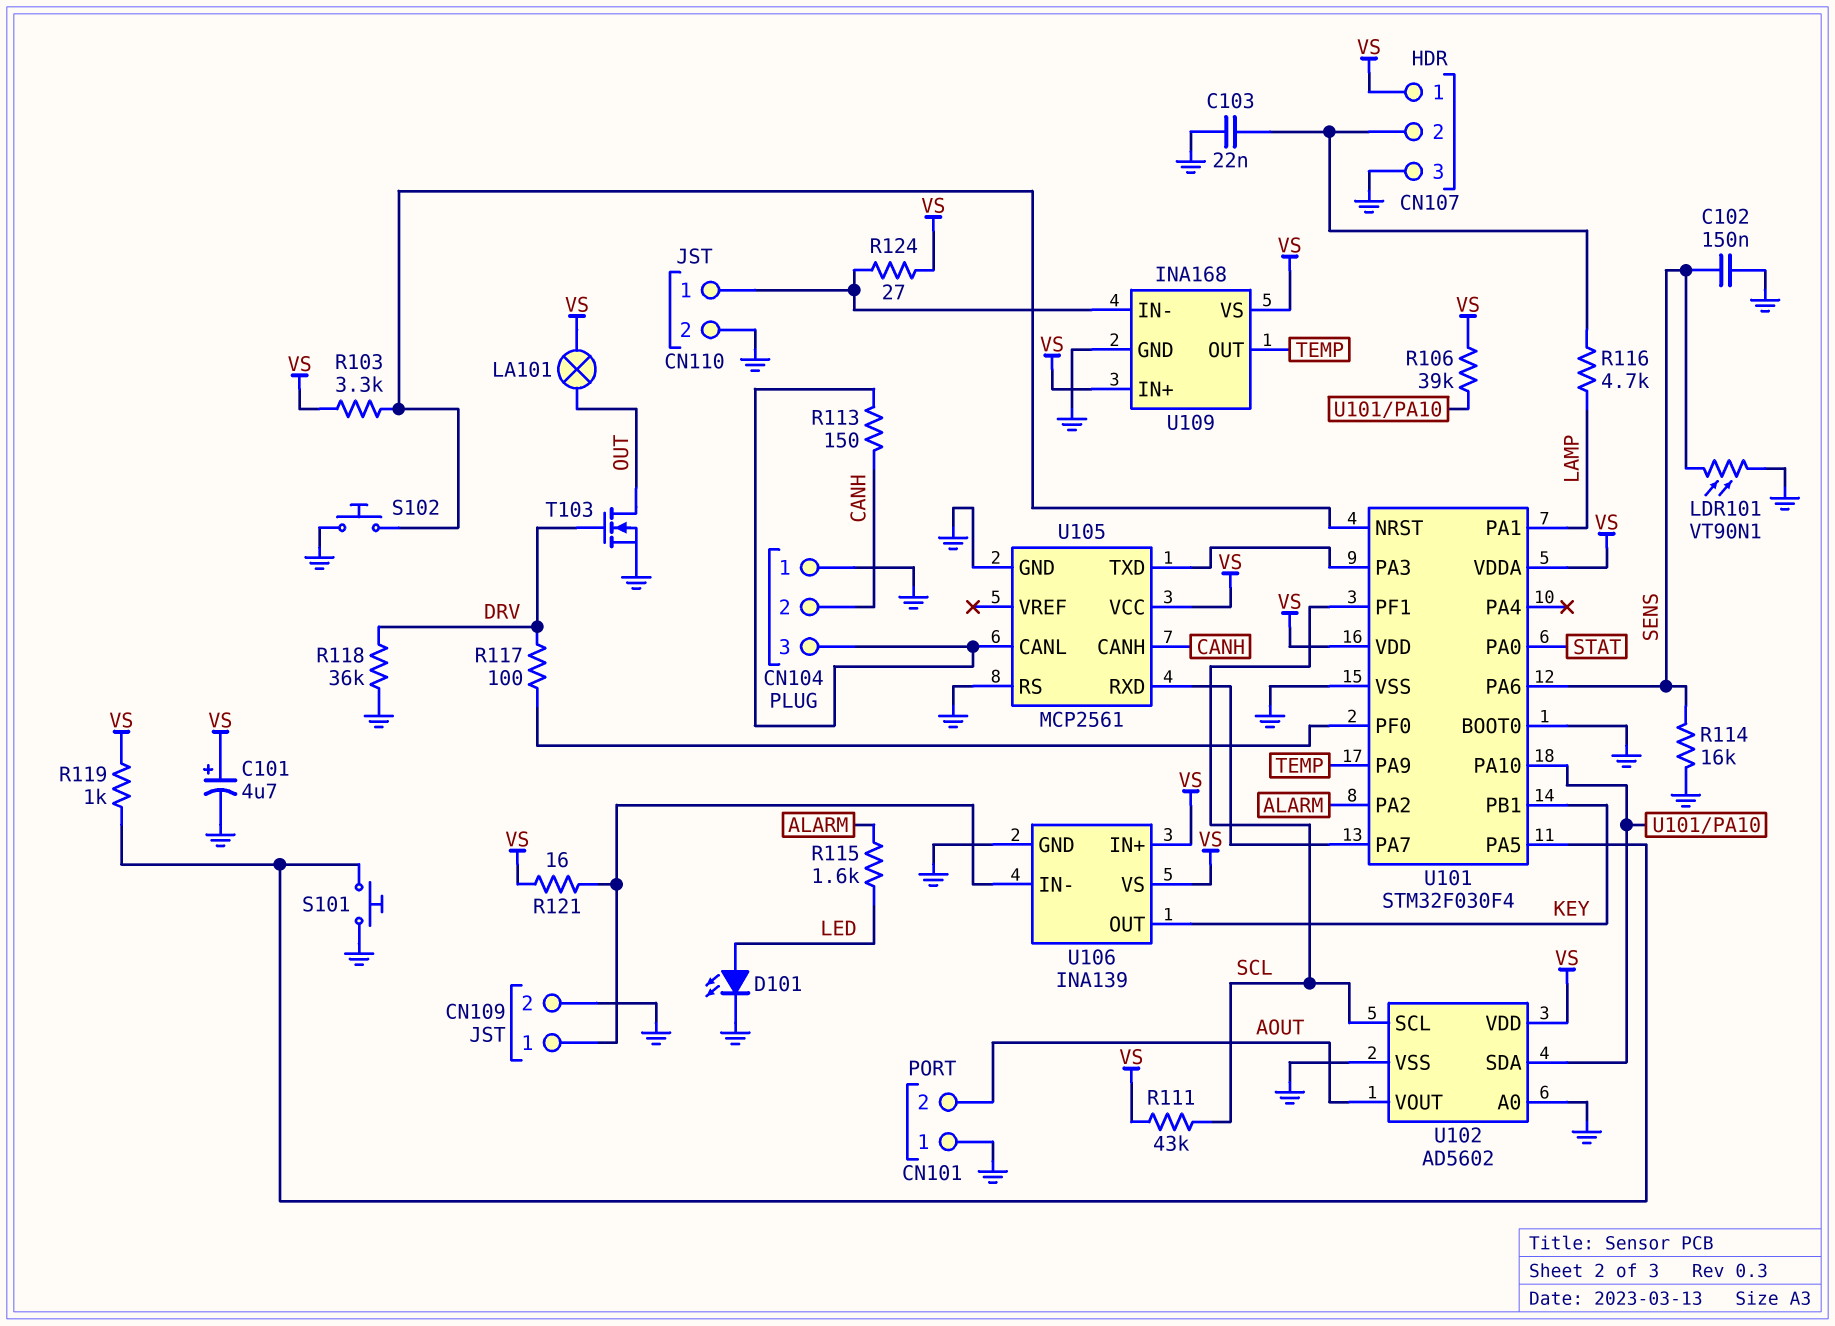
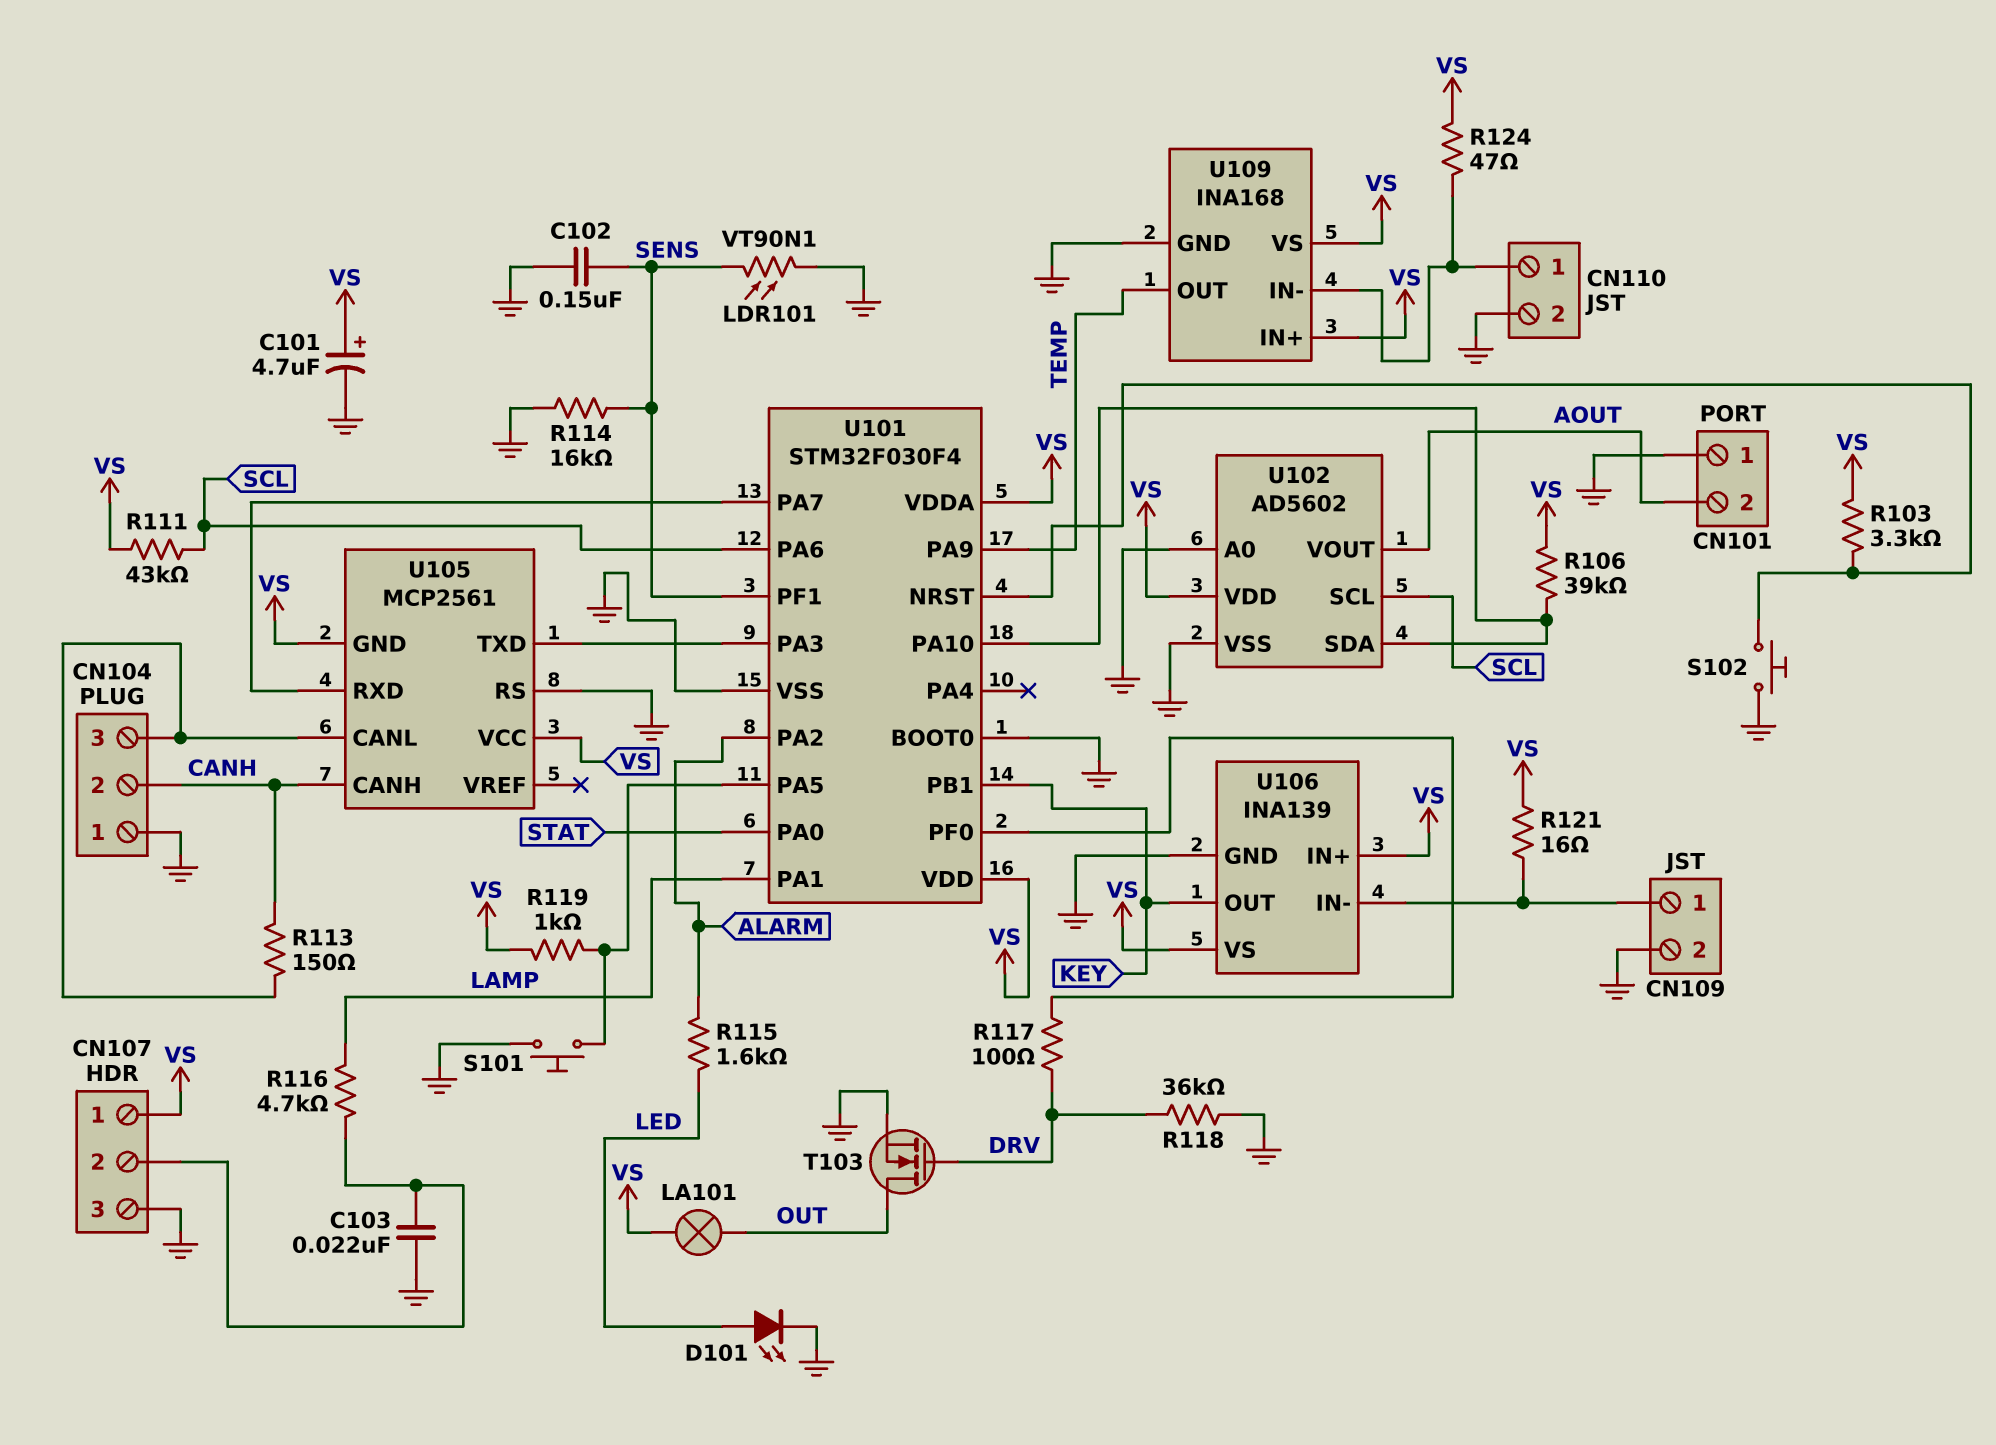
R124: 27 (CN110/1, VS) -> 47 (CN110/1, VS)
U101 pin PA6: SENS -> SCL
U101 pin PF1: SCL -> SENS
U105 pin GND: GND -> VS

